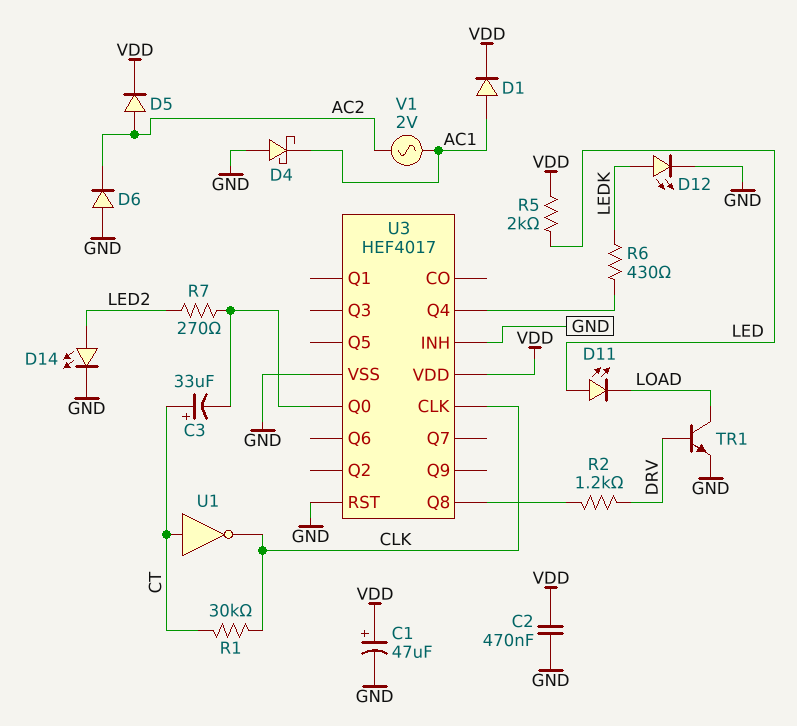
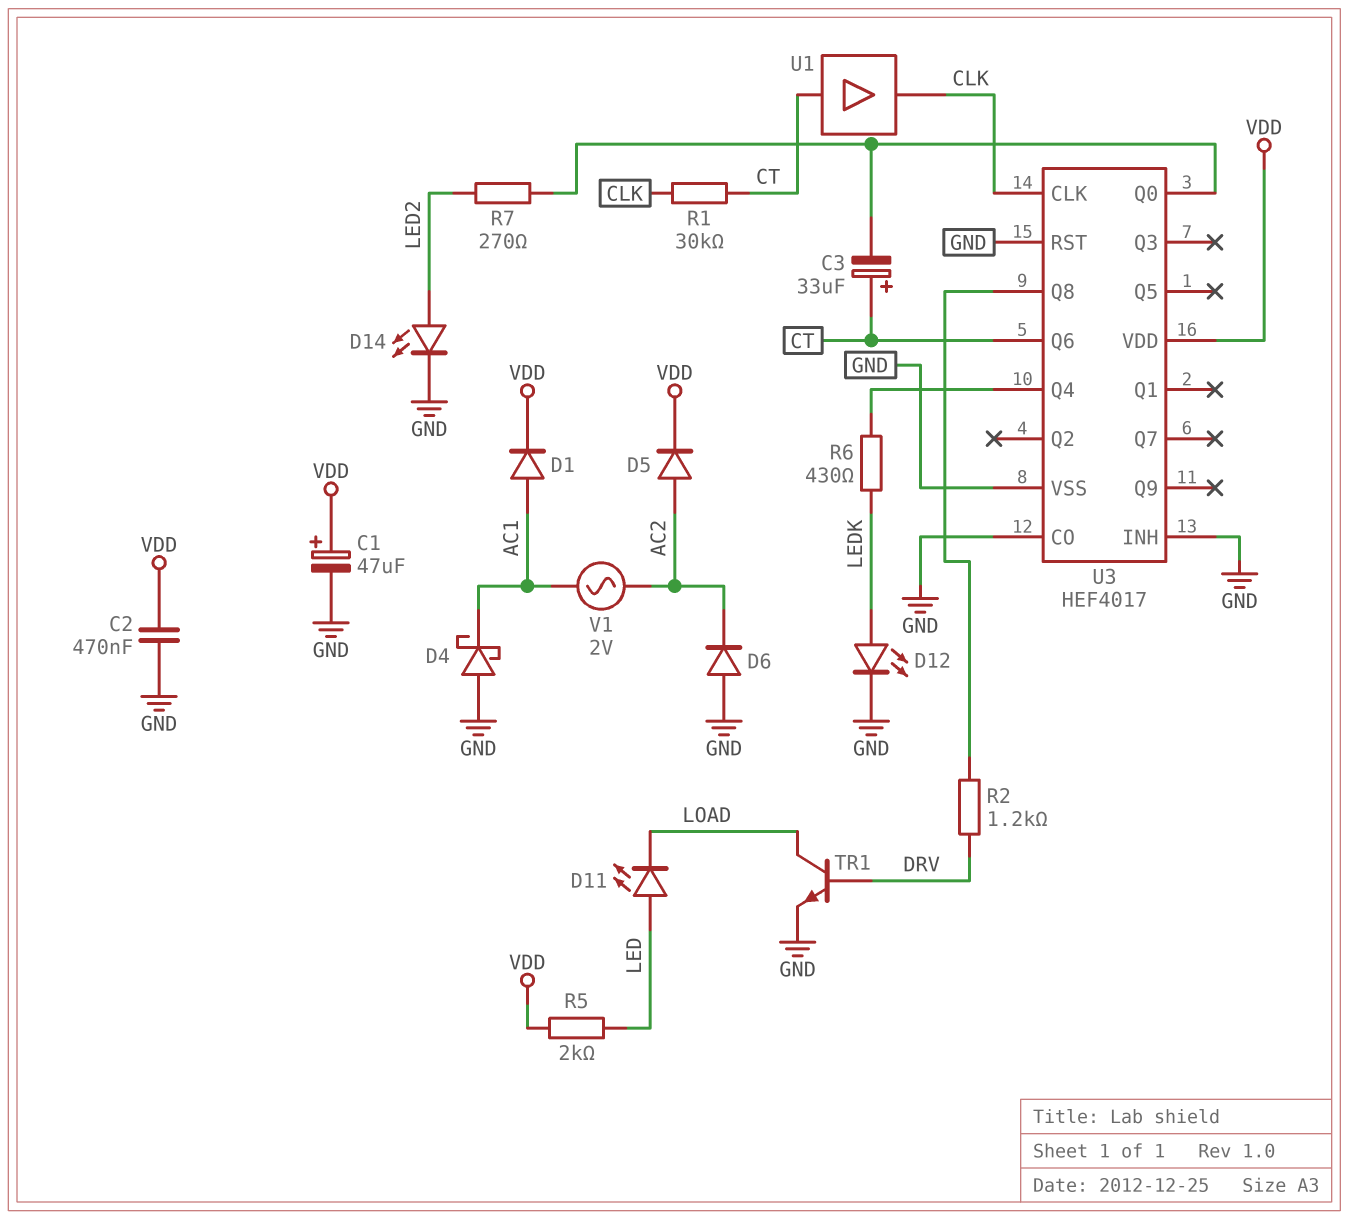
U1: NOT (in CT, out CLK) -> buffer (in CT, out CLK)
U3 pin CO: none -> GND
U3 pin Q6: none -> CT

